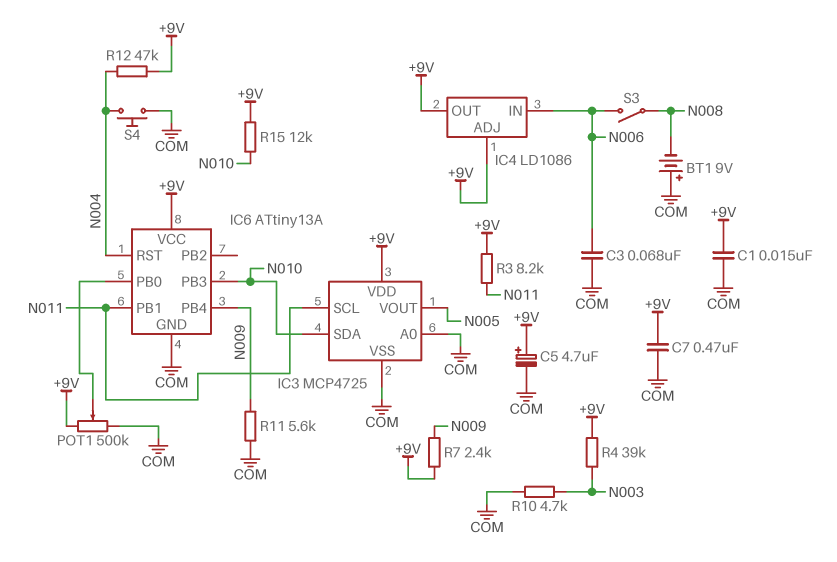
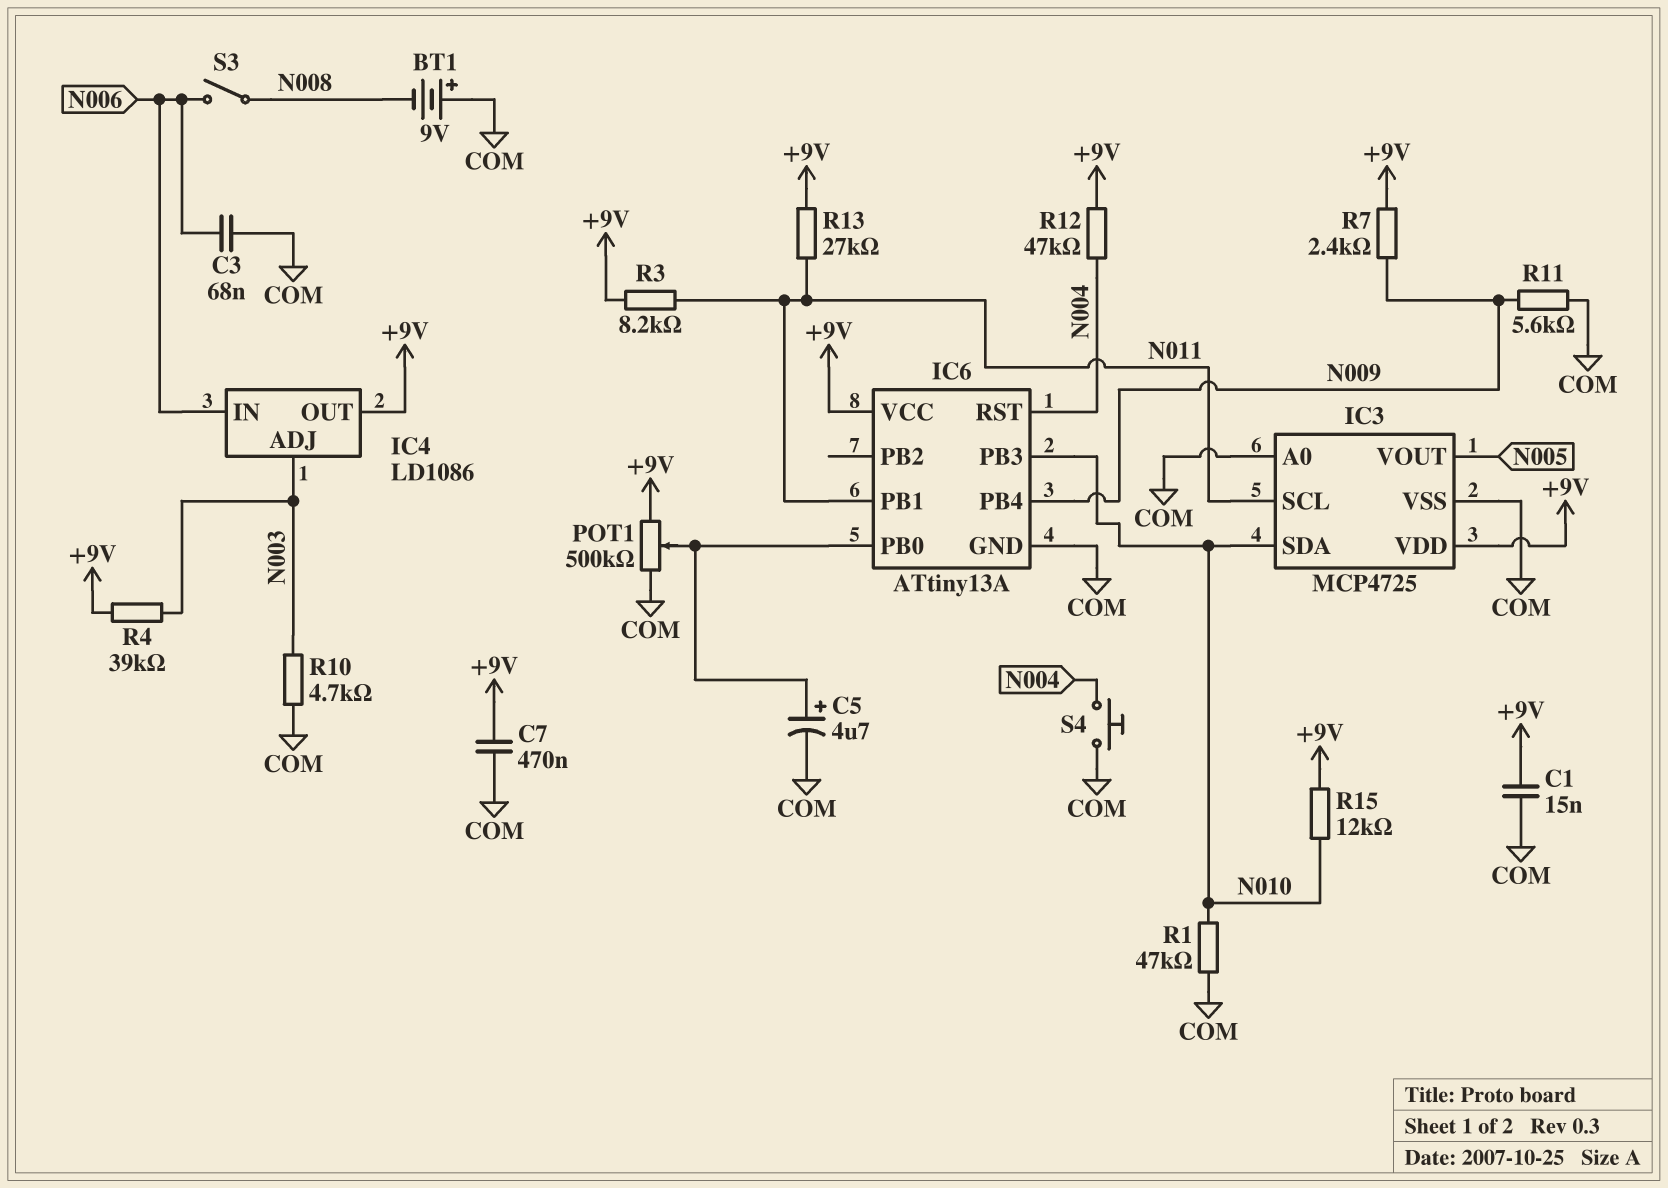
C5: 4.7uF (plus +9V, minus COM) -> 4.7uF (plus IC6/PB0, minus COM)
IC4 pin ADJ: +9V -> N003
R1: none -> 47k (COM, N010)
R13: none -> 27k (+9V, N011)

